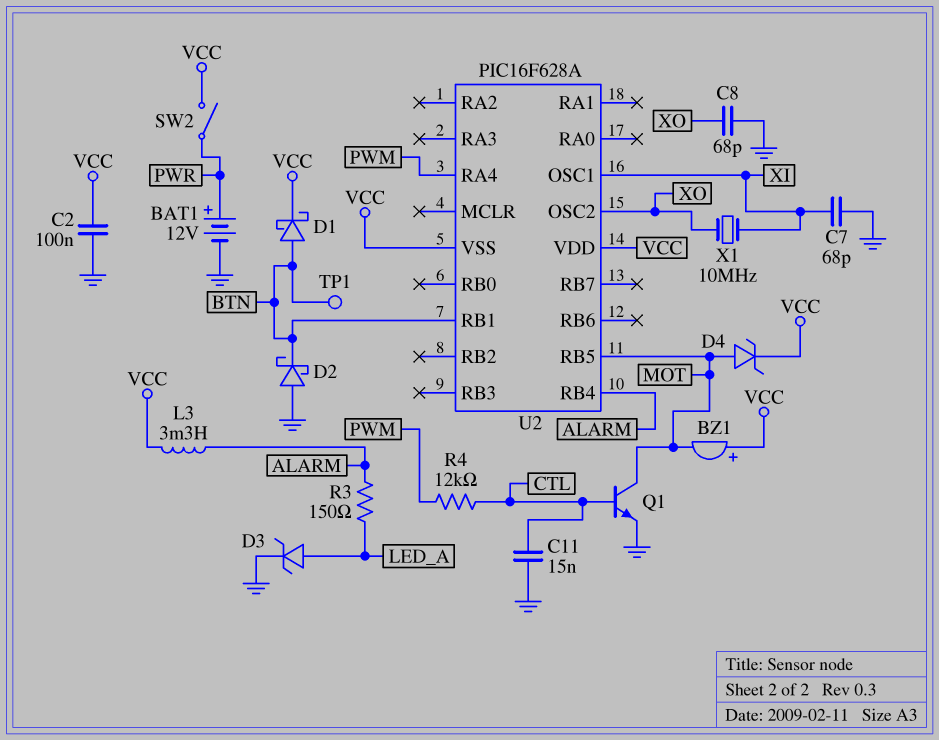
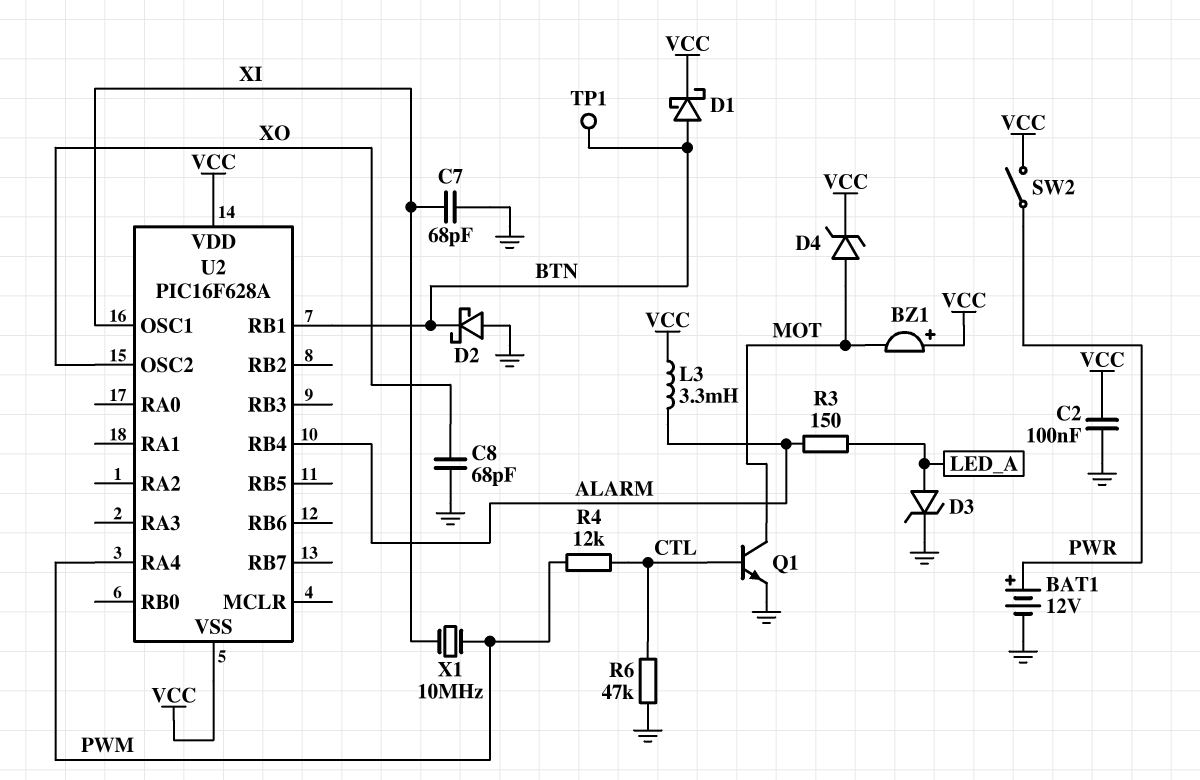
C11: 15nF (CTL, GND) -> none
R6: none -> 47k (CTL, GND)
U2 pin RB5: MOT -> none
X1: 10MHz (XI, XO) -> 10MHz (PWM, XI)

